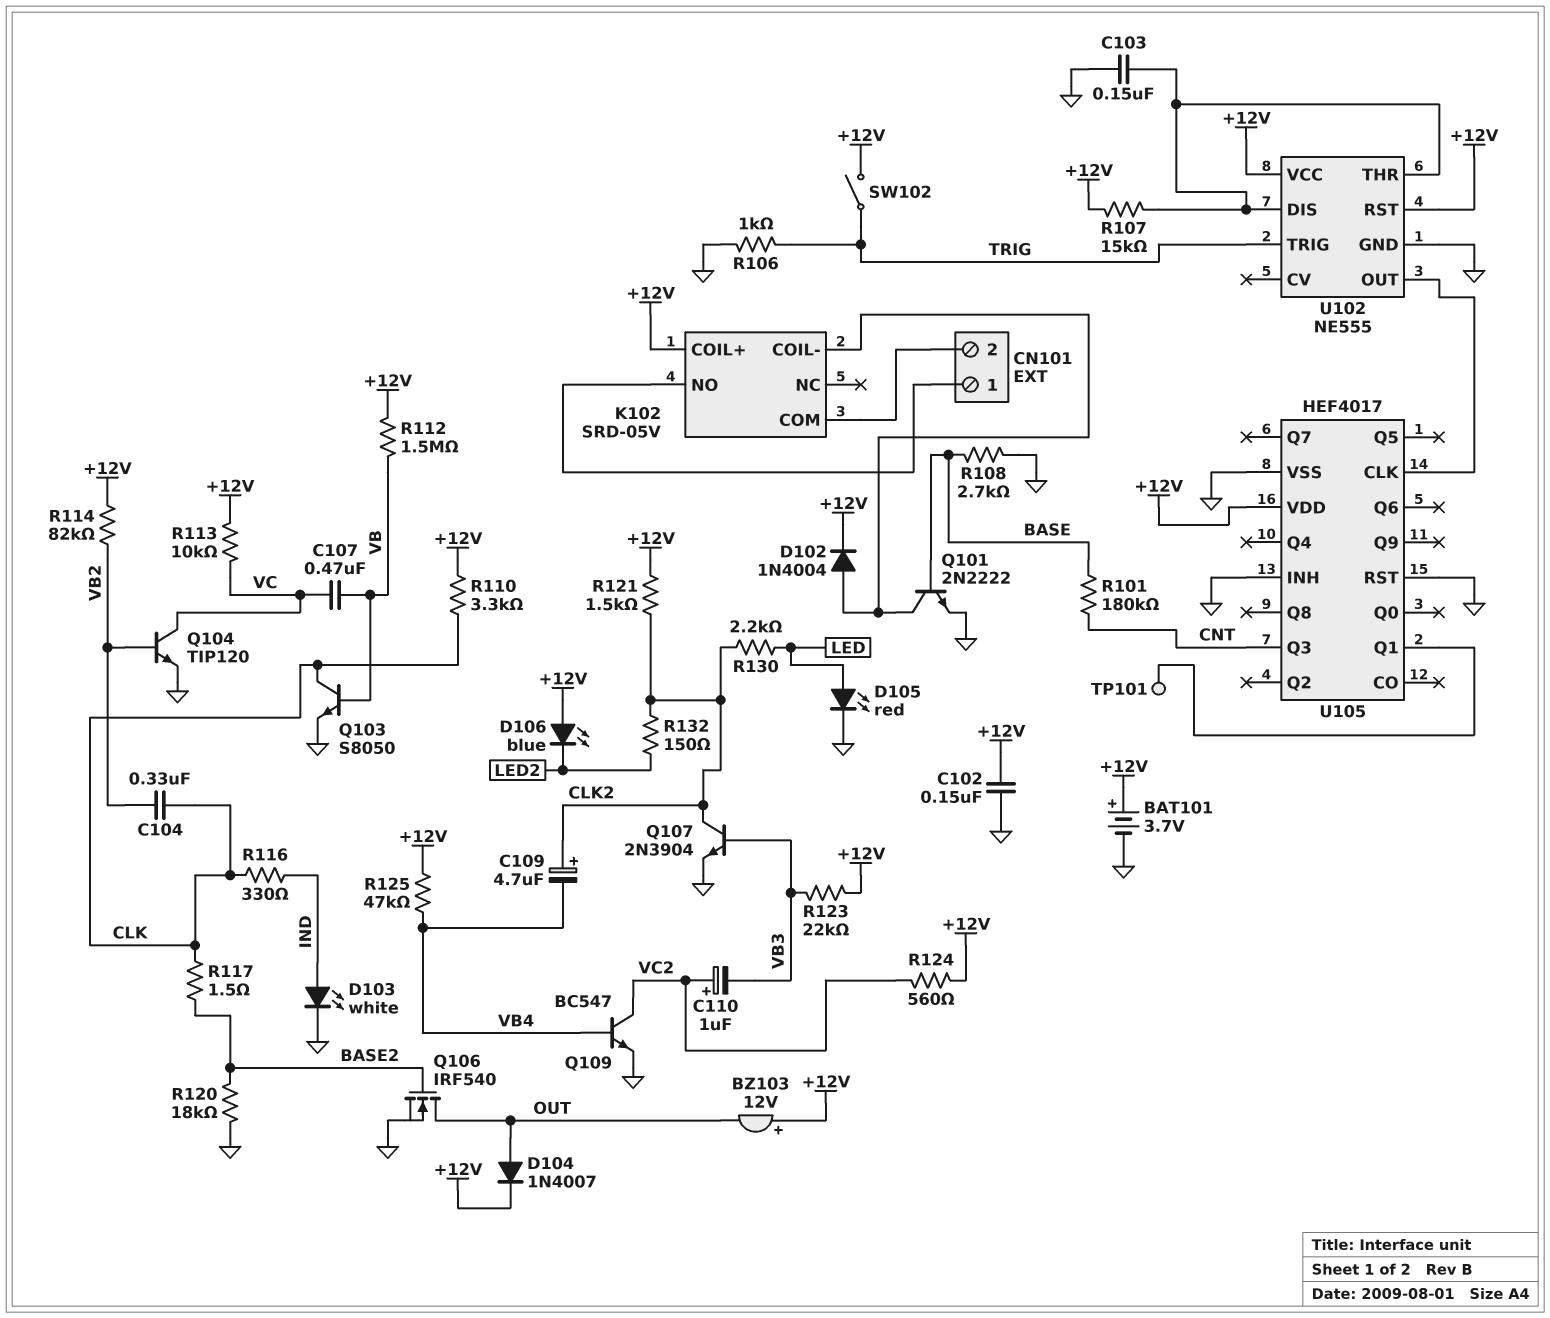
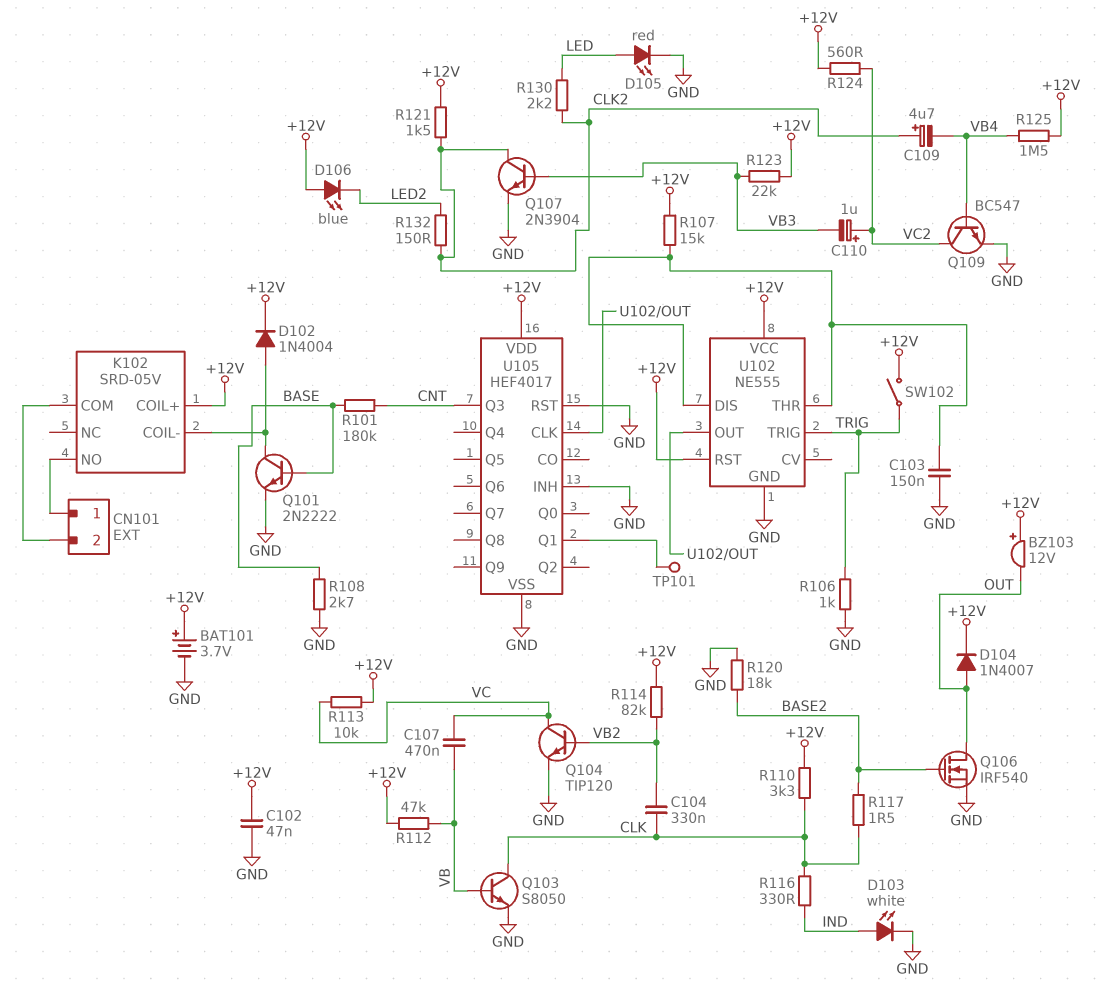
C102: 150nF (+12V, GND) -> 47nF (+12V, GND)
R112: 1.5M (+12V, VB) -> 47k (+12V, VB)
R125: 47k (+12V, VB4) -> 1.5M (+12V, VB4)

